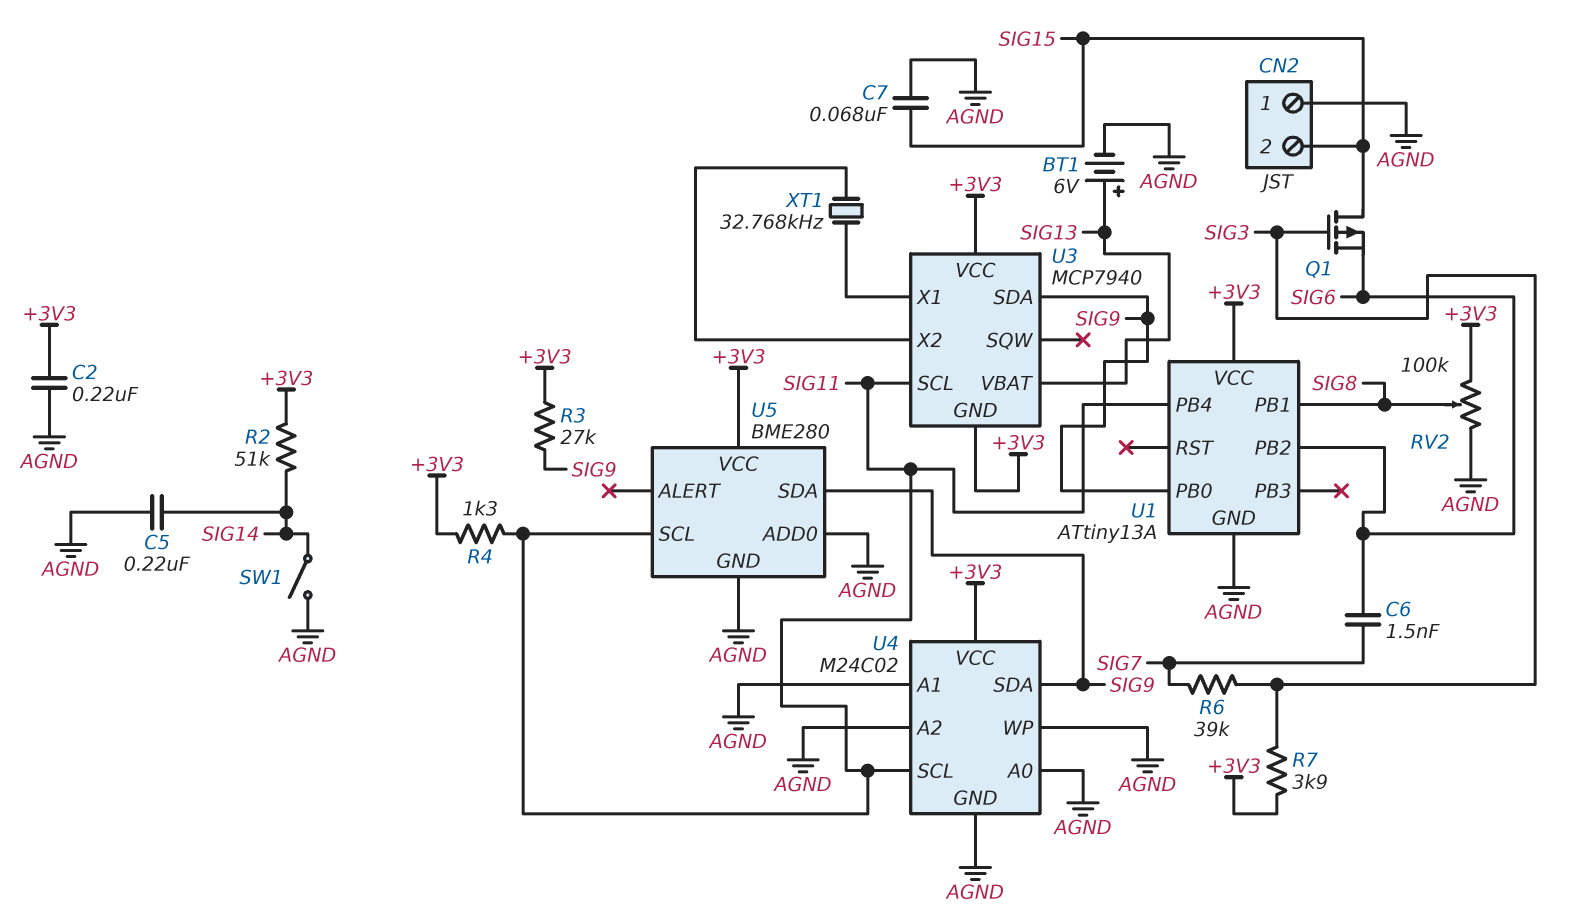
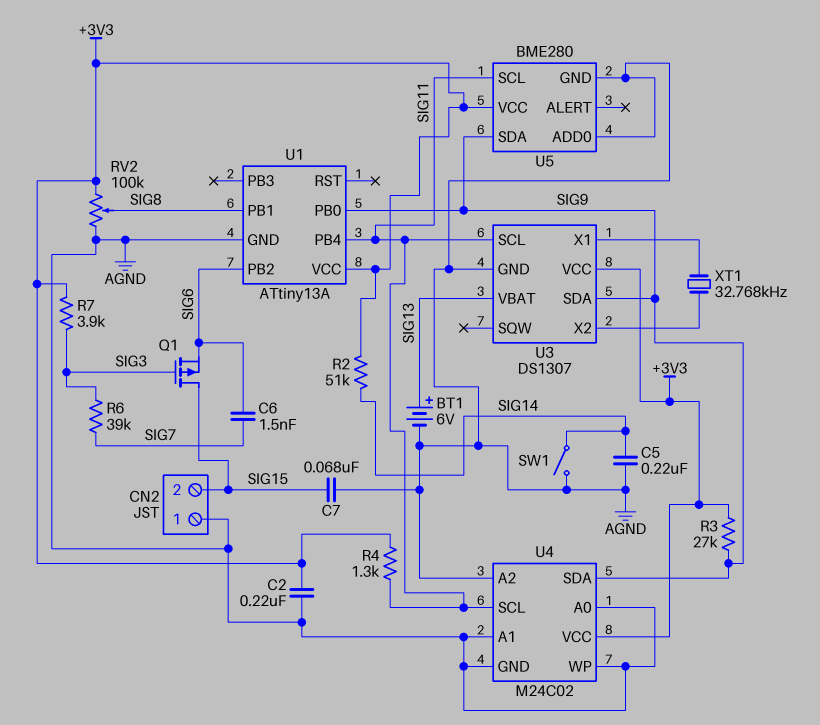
U3: MCP7940 -> DS1307
U3 pin GND: +3V3 -> AGND

